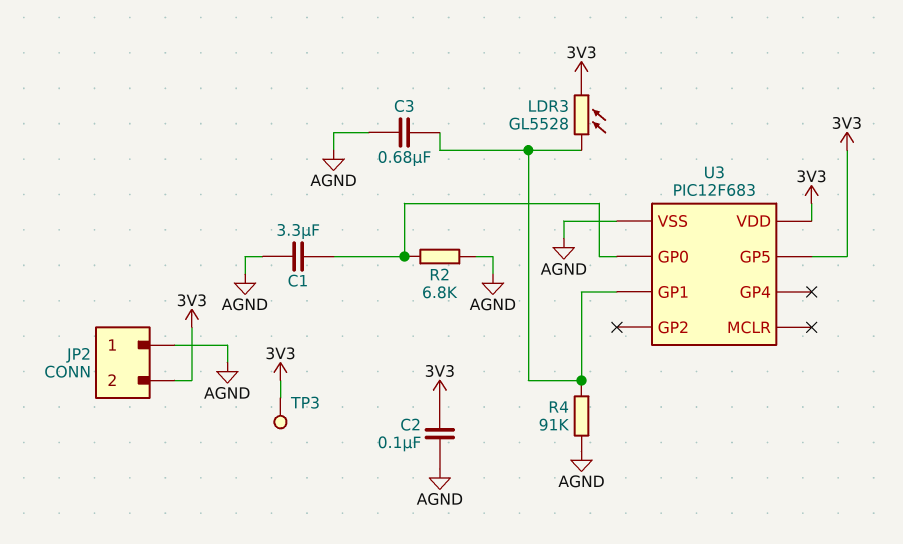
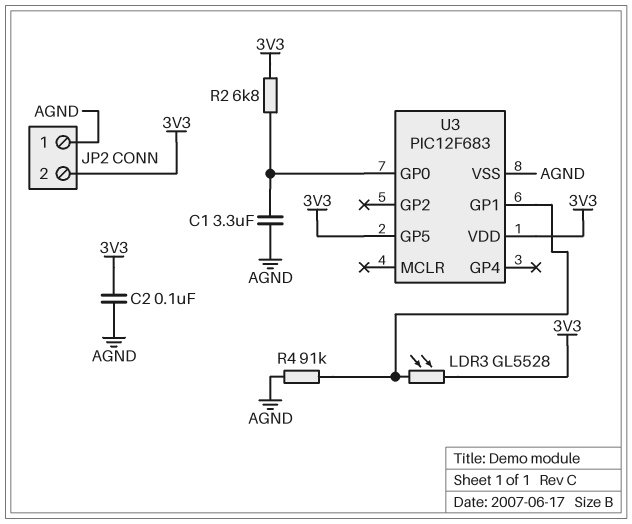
C3: 680nF (AGND, U3/GP1) -> none
R2: 6.8k (AGND, U3/GP0) -> 6.8k (3V3, U3/GP0)
TP3: test point (3V3) -> none

